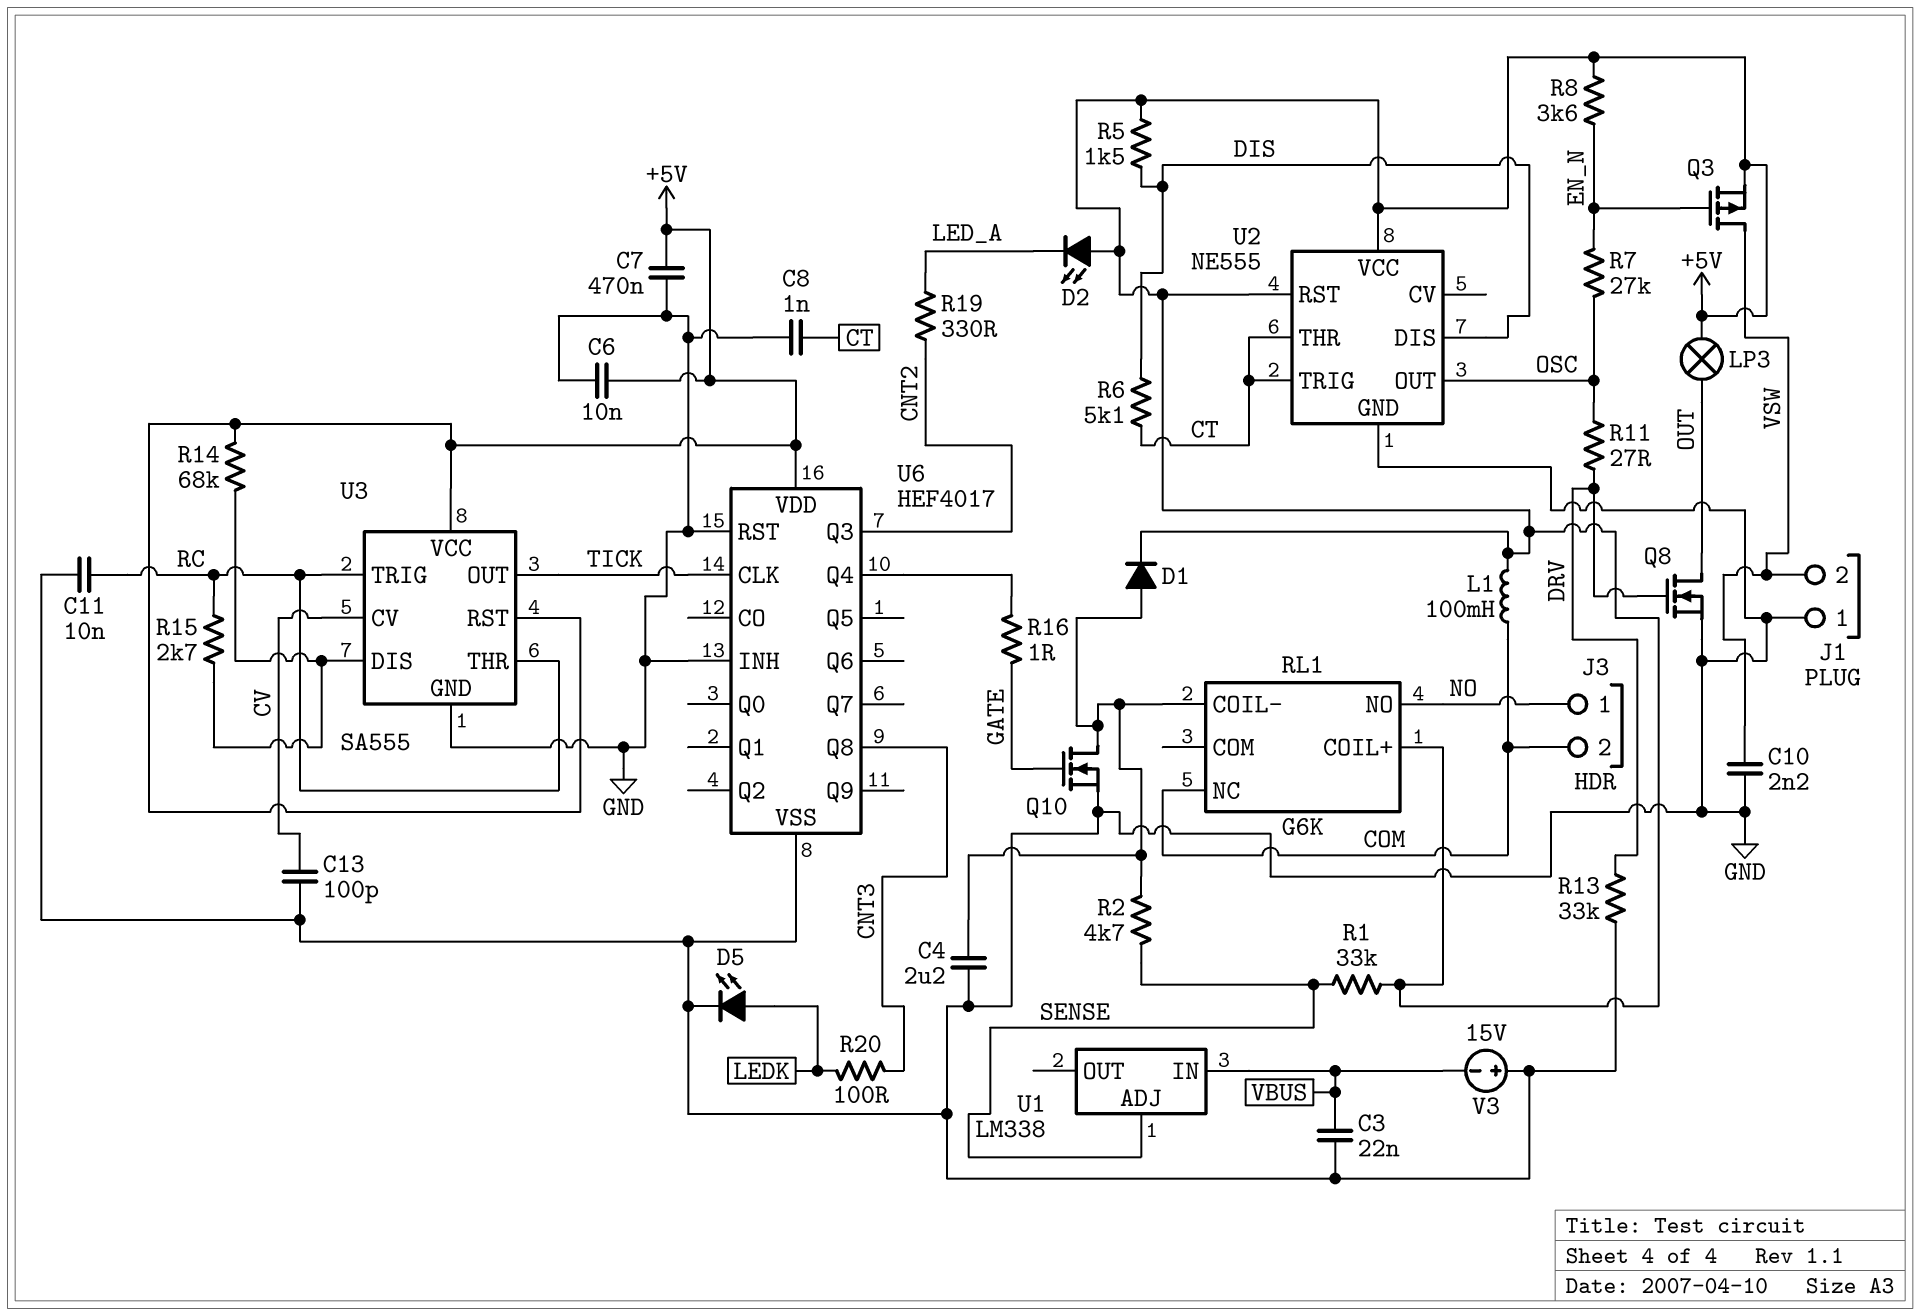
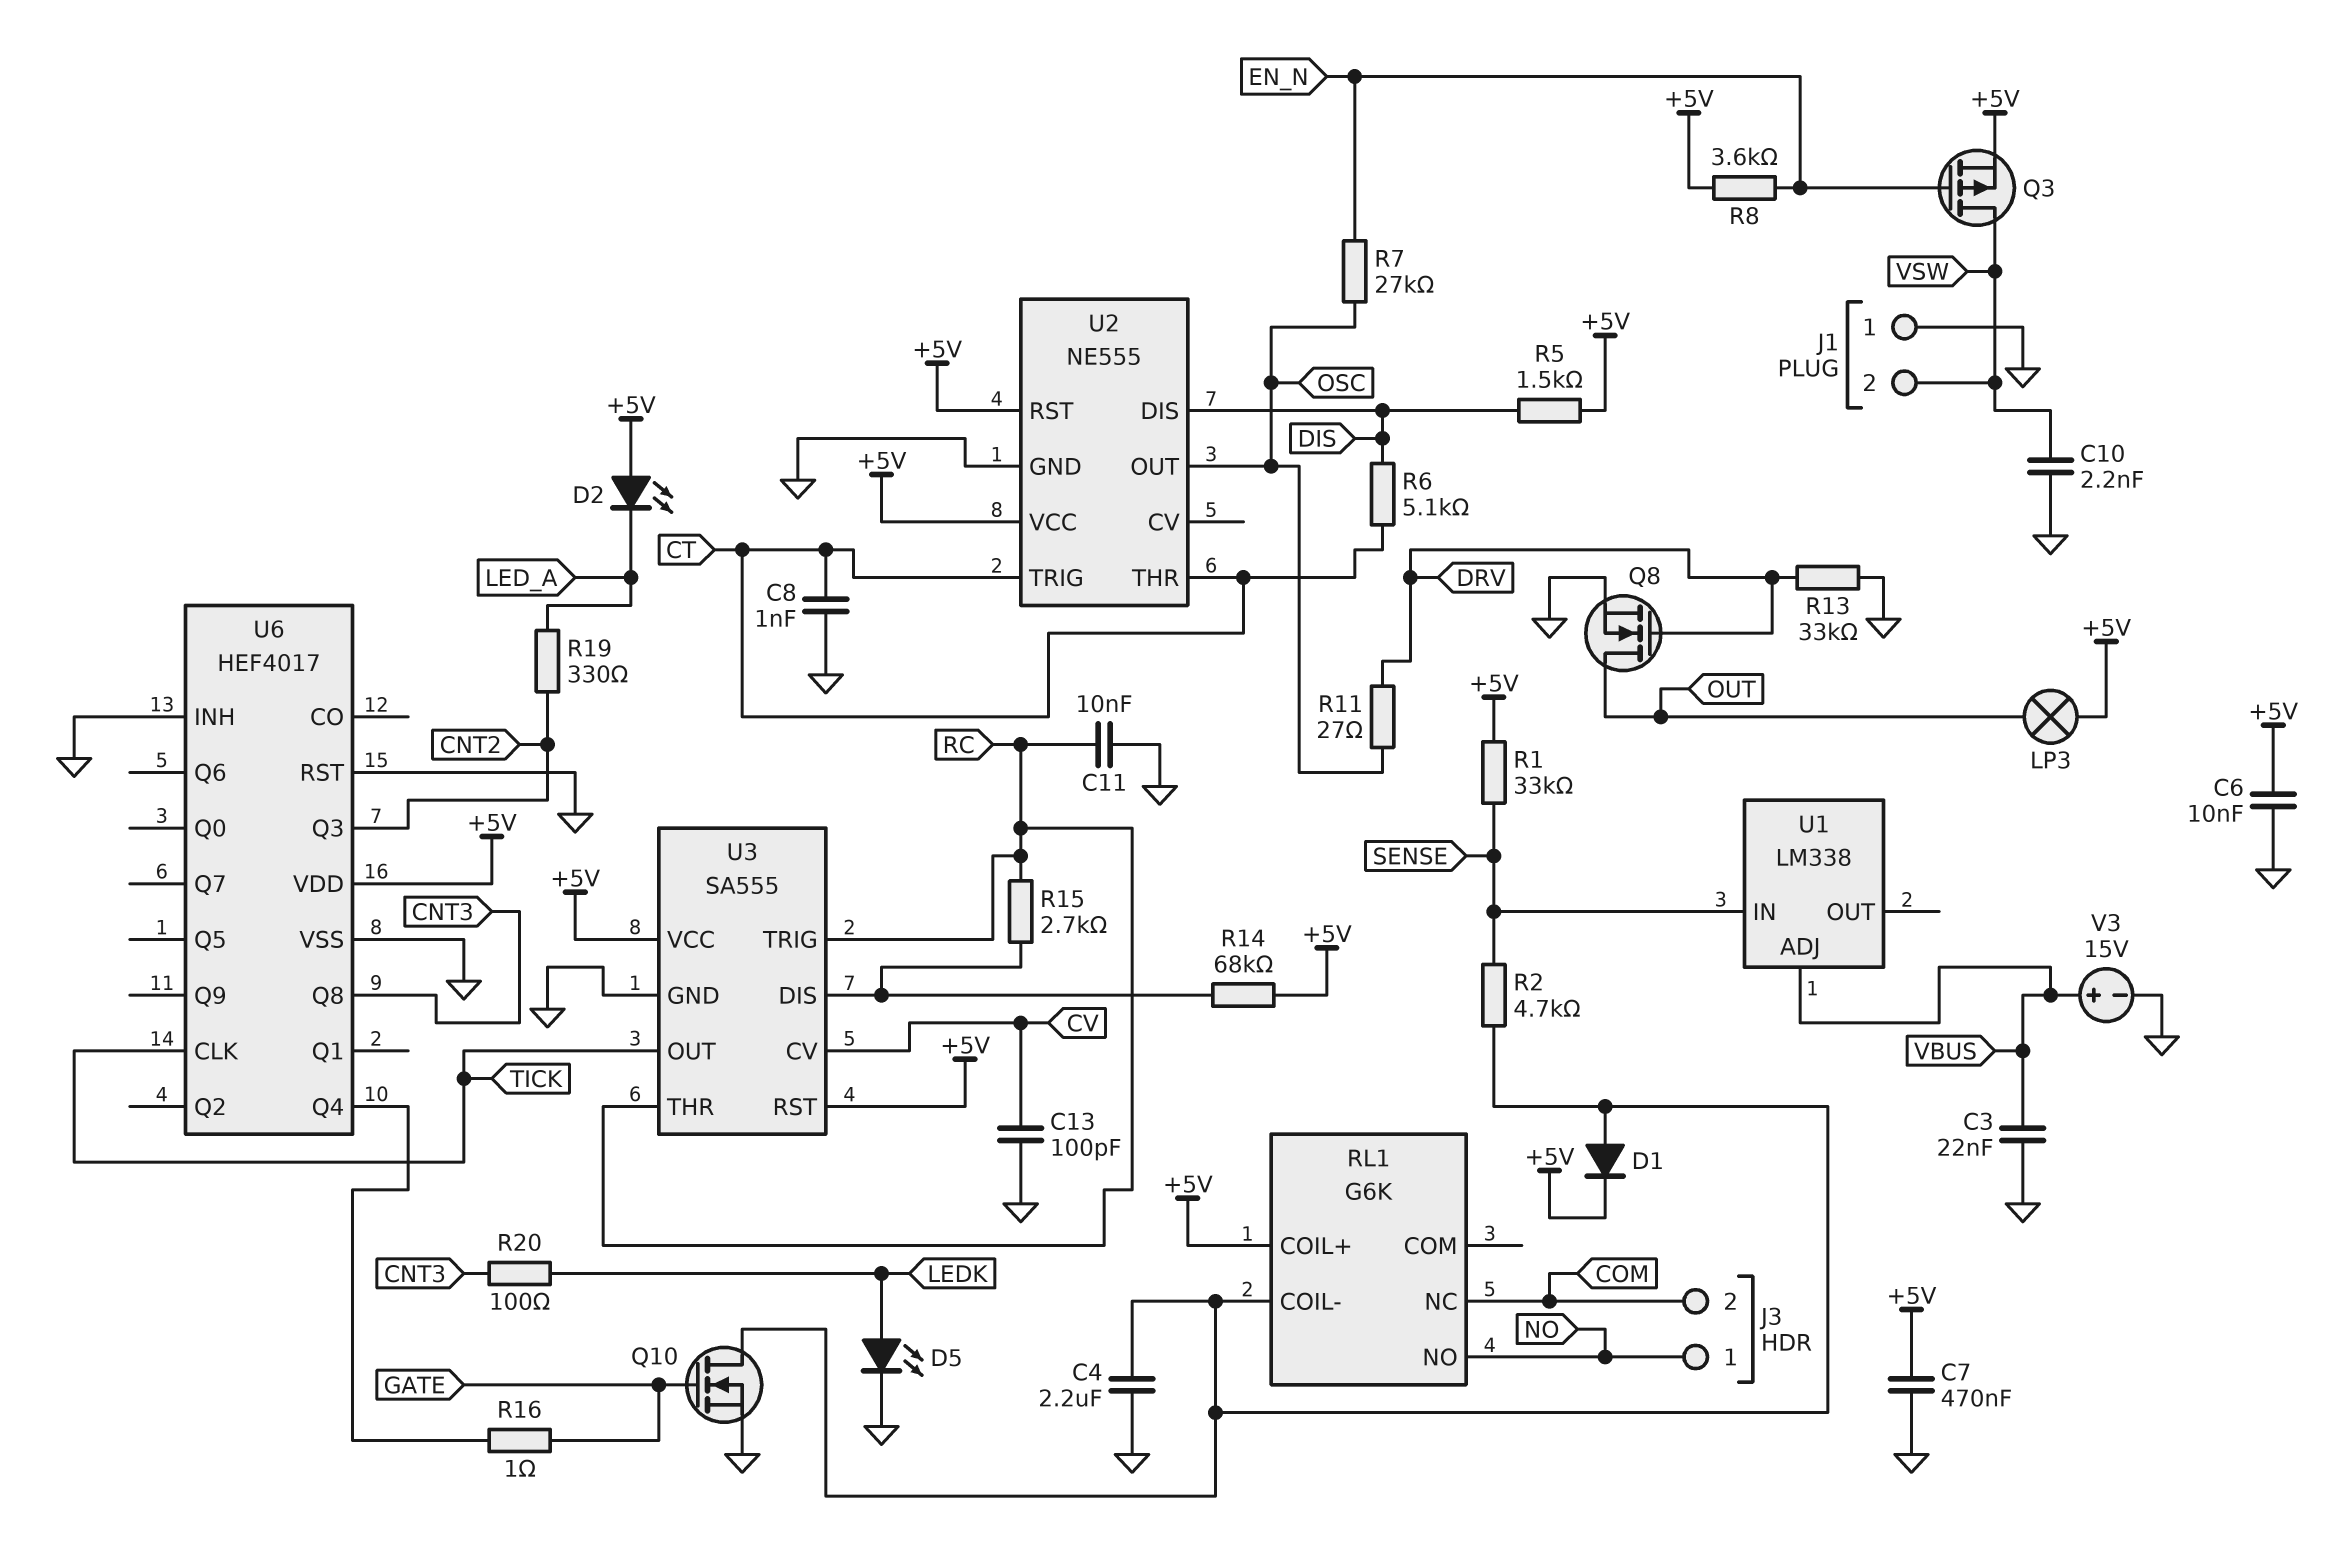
L1: 100mH (+5V, COM) -> none
U1 pin ADJ: SENSE -> VBUS
U1 pin IN: VBUS -> SENSE
V3: 15V (plus GND, minus VBUS) -> 15V (plus VBUS, minus GND)

